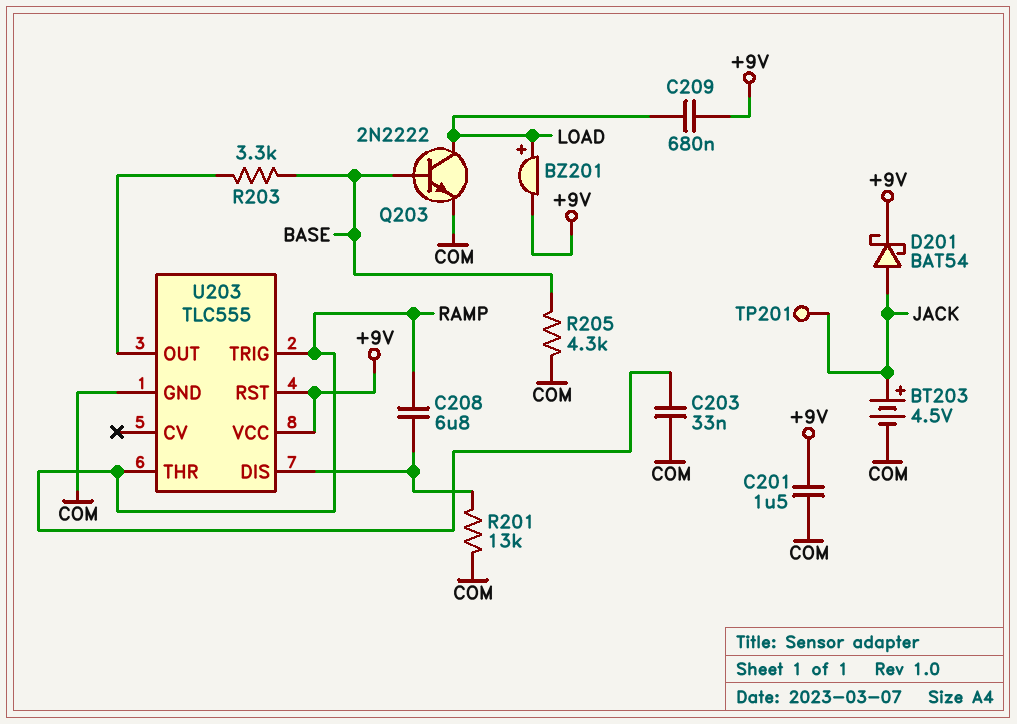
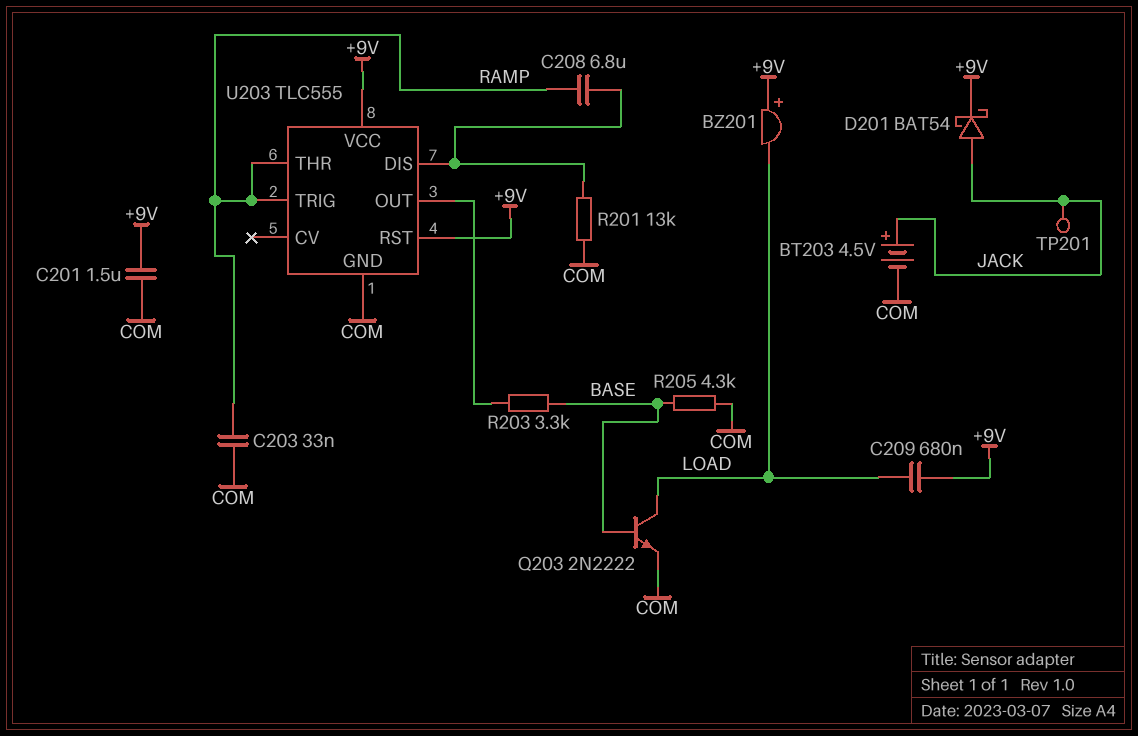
BZ201: buzzer (plus LOAD, minus +9V) -> buzzer (plus +9V, minus LOAD)

